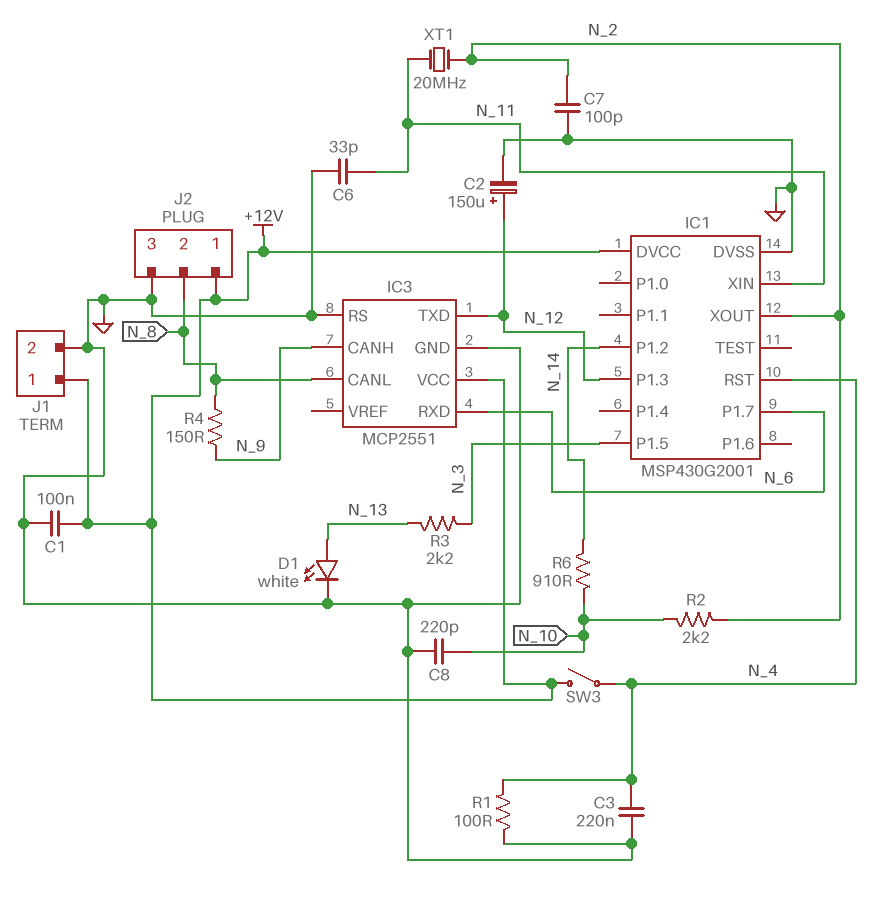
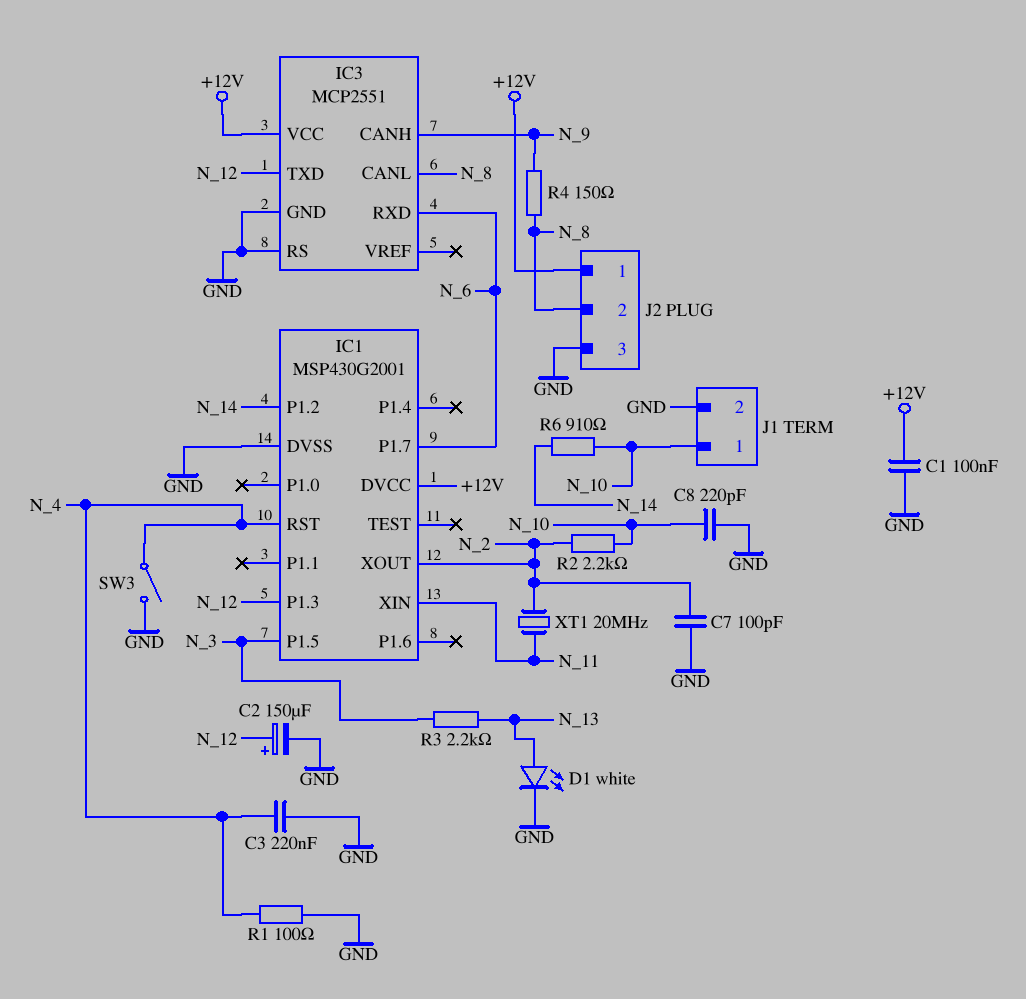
C6: 33pF (GND, N_11) -> none
J1 pin 1: +12V -> N_10
SW3: switch (+12V, N_4) -> switch (GND, N_4)

